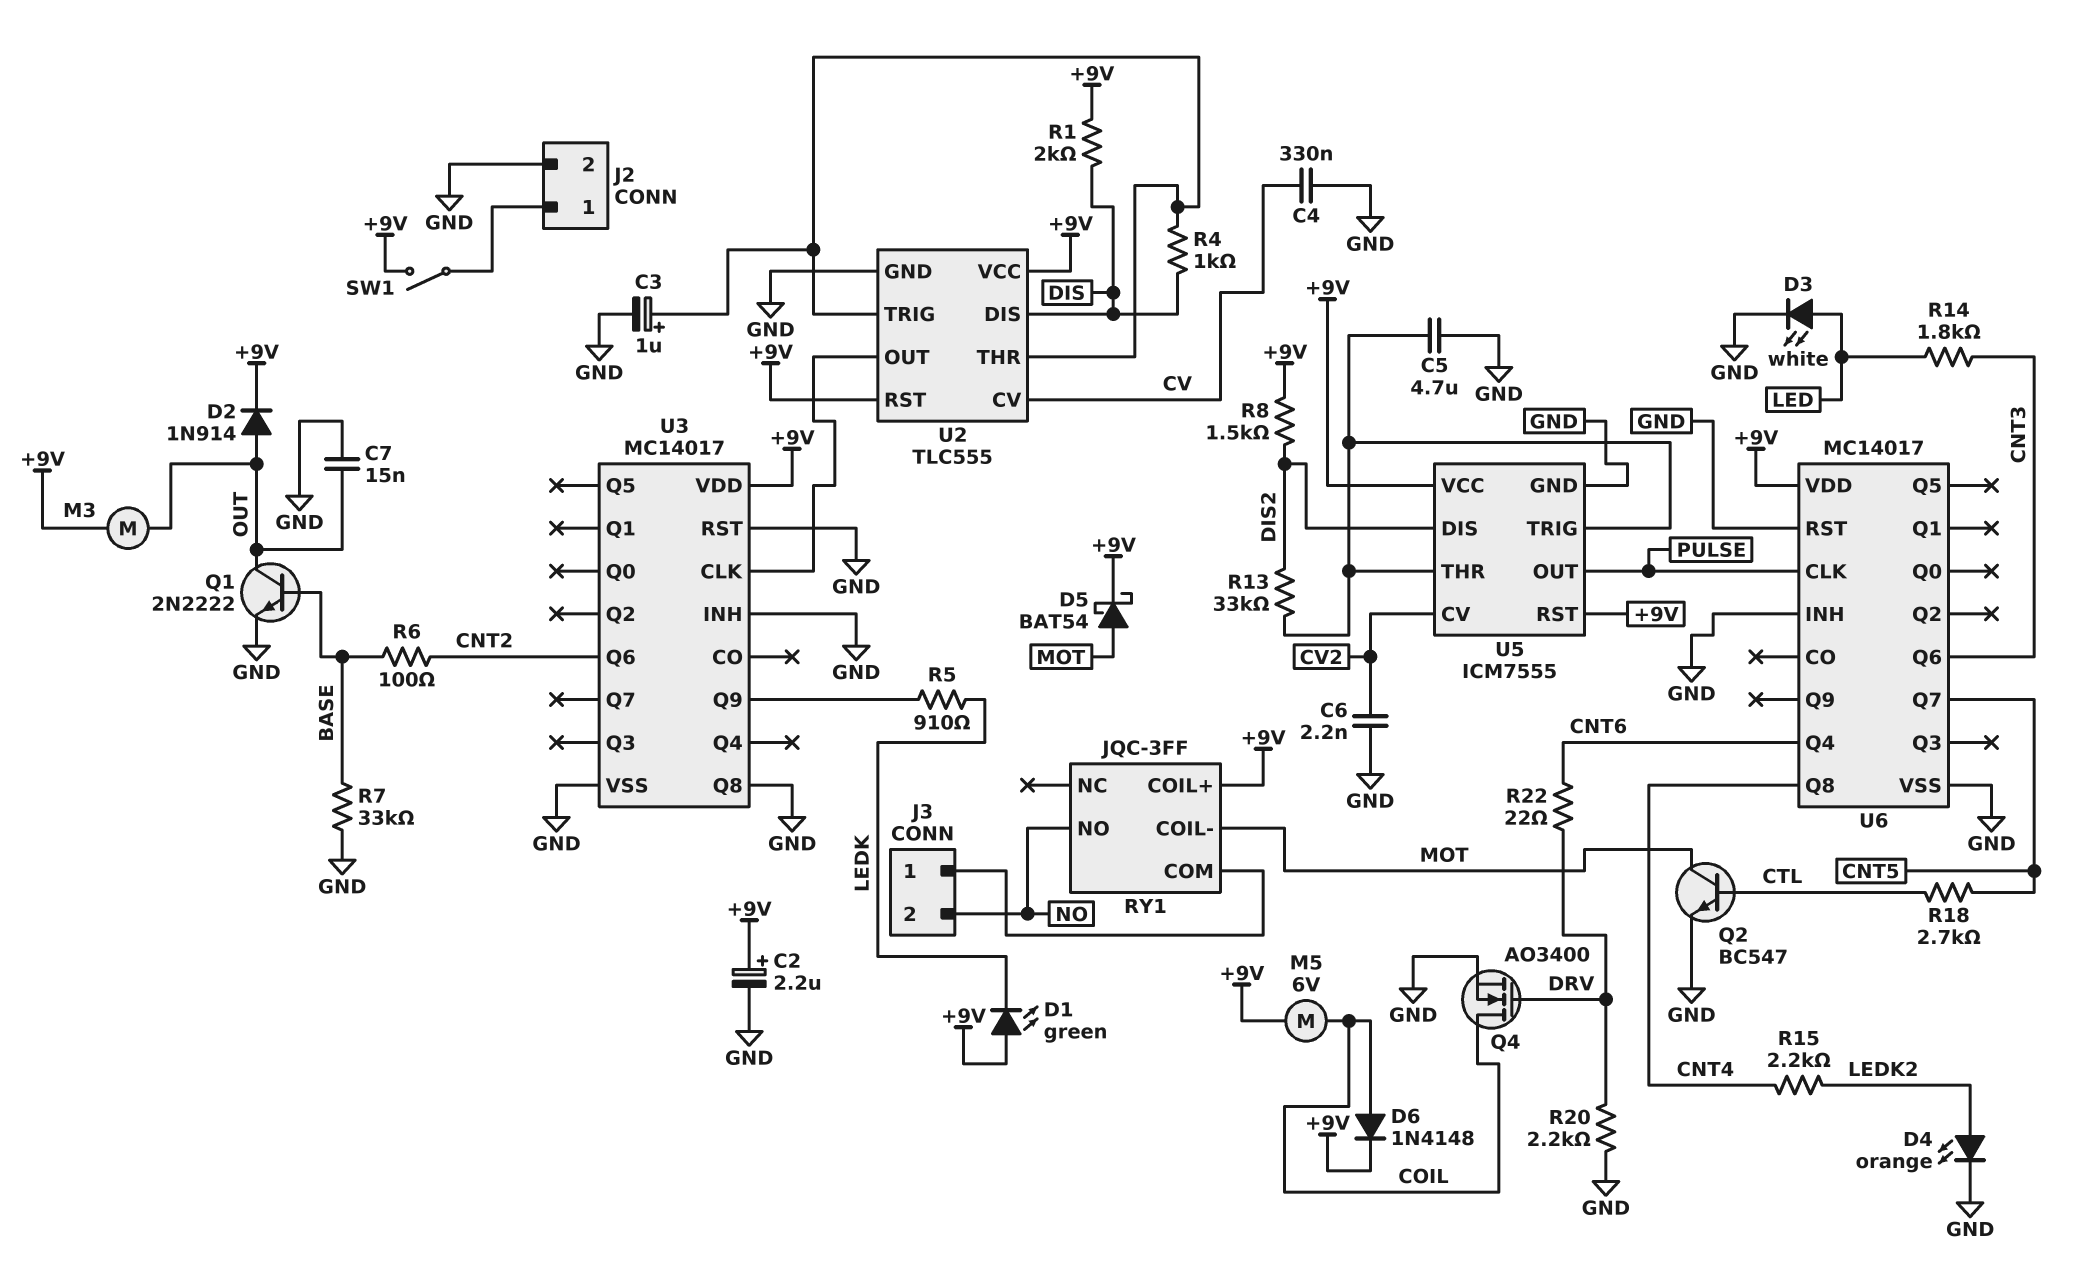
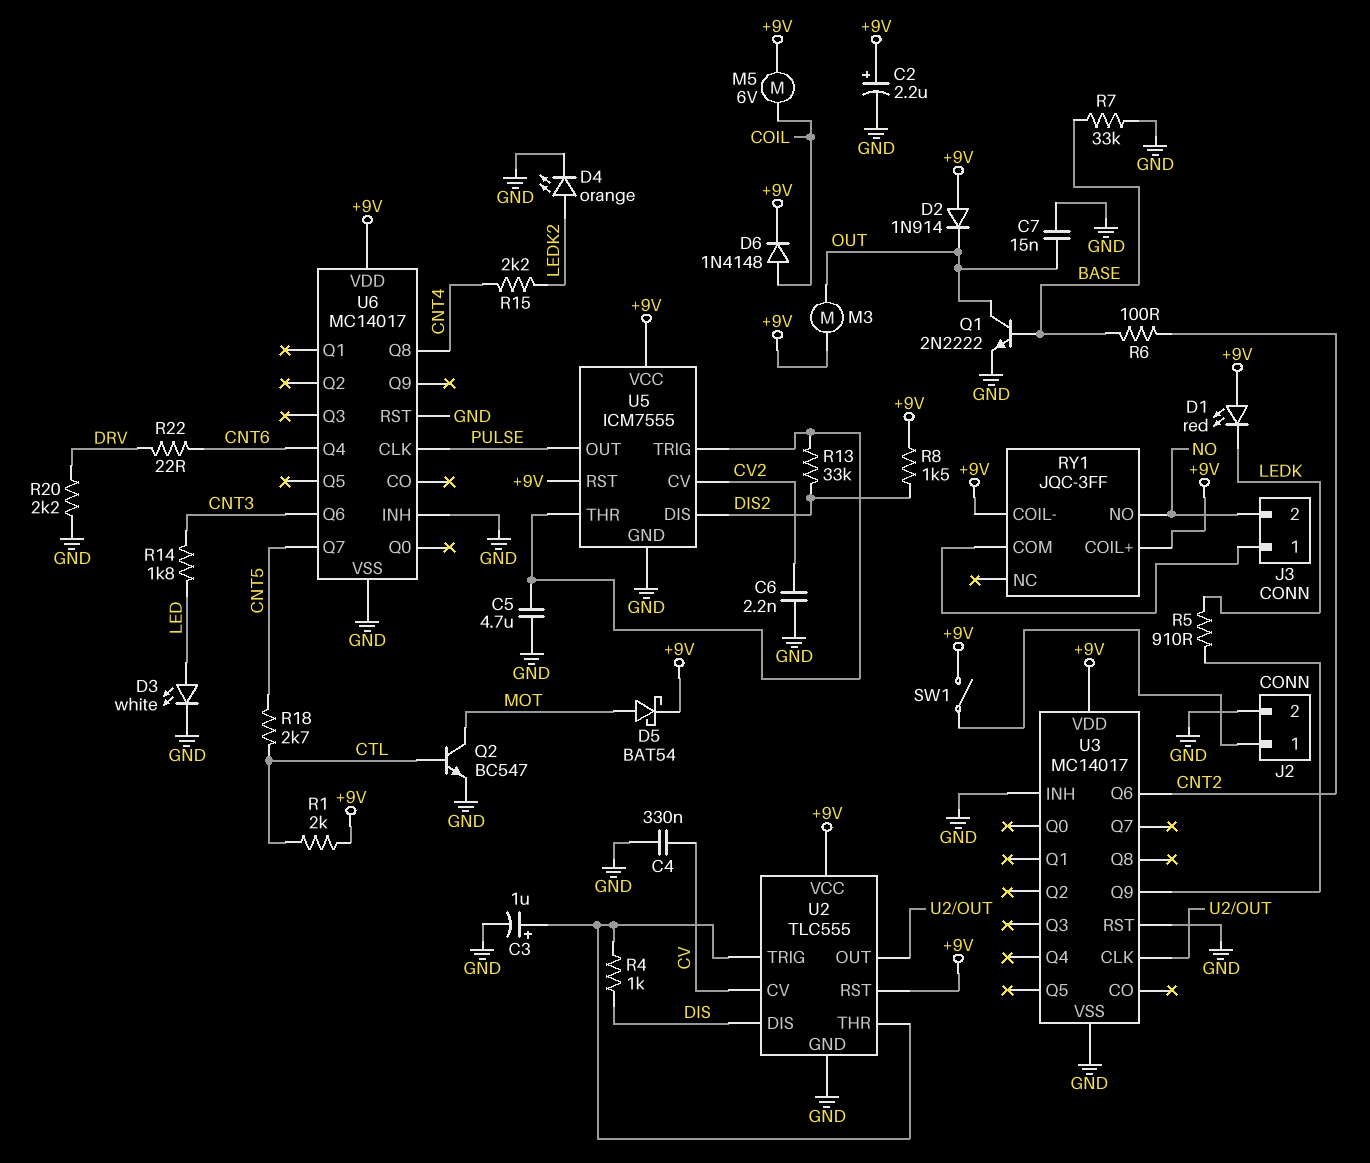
D1: LED green (A +9V, K LEDK) -> LED red (A +9V, K LEDK)
D2: diode 1N914 (A OUT, K +9V) -> diode 1N914 (A +9V, K OUT)
Q4: NMOS AO3400 (G DRV, D COIL, S GND) -> none
R1: 2k (+9V, DIS) -> 2k (+9V, CTL)
RY1 pin COIL-: MOT -> +9V
U3 pin Q8: GND -> none

